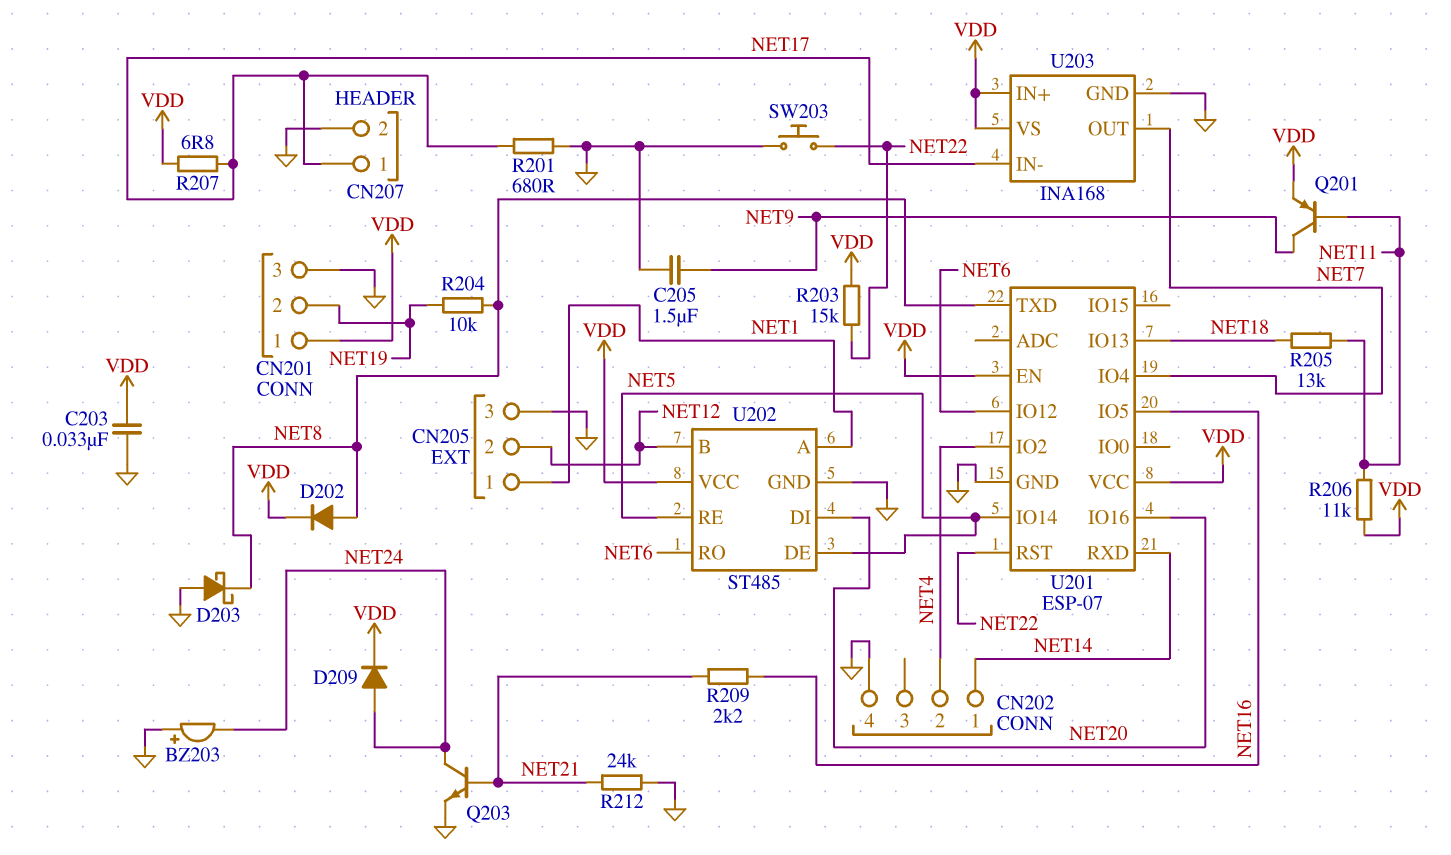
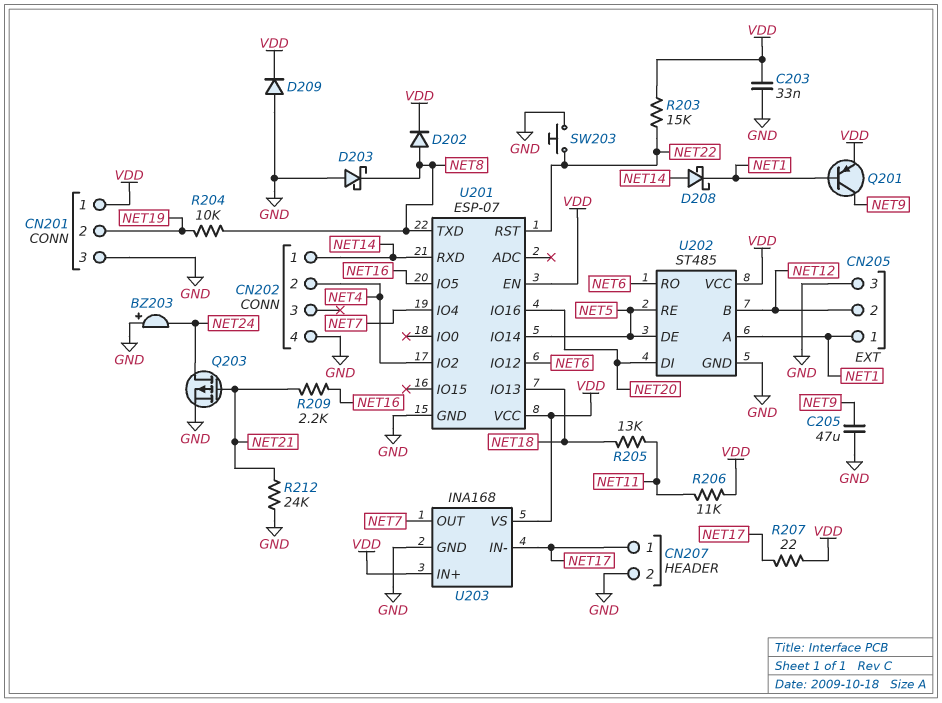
C205: 1.5uF (GND, NET9) -> 47uF (GND, NET9)
D208: none -> schottky (A NET14, K NET1)
D209: diode (A NET24, K VDD) -> diode (A GND, K VDD)
Q201: PNP (B NET11, C NET9, E VDD) -> PNP (B NET1, C NET9, E VDD)
Q203: NPN (B NET21, C NET24, E GND) -> PMOS (G NET21, D NET24, S GND)
R201: 680 (GND, NET17) -> none
R207: 6.8 (NET17, VDD) -> 22 (NET17, VDD)

